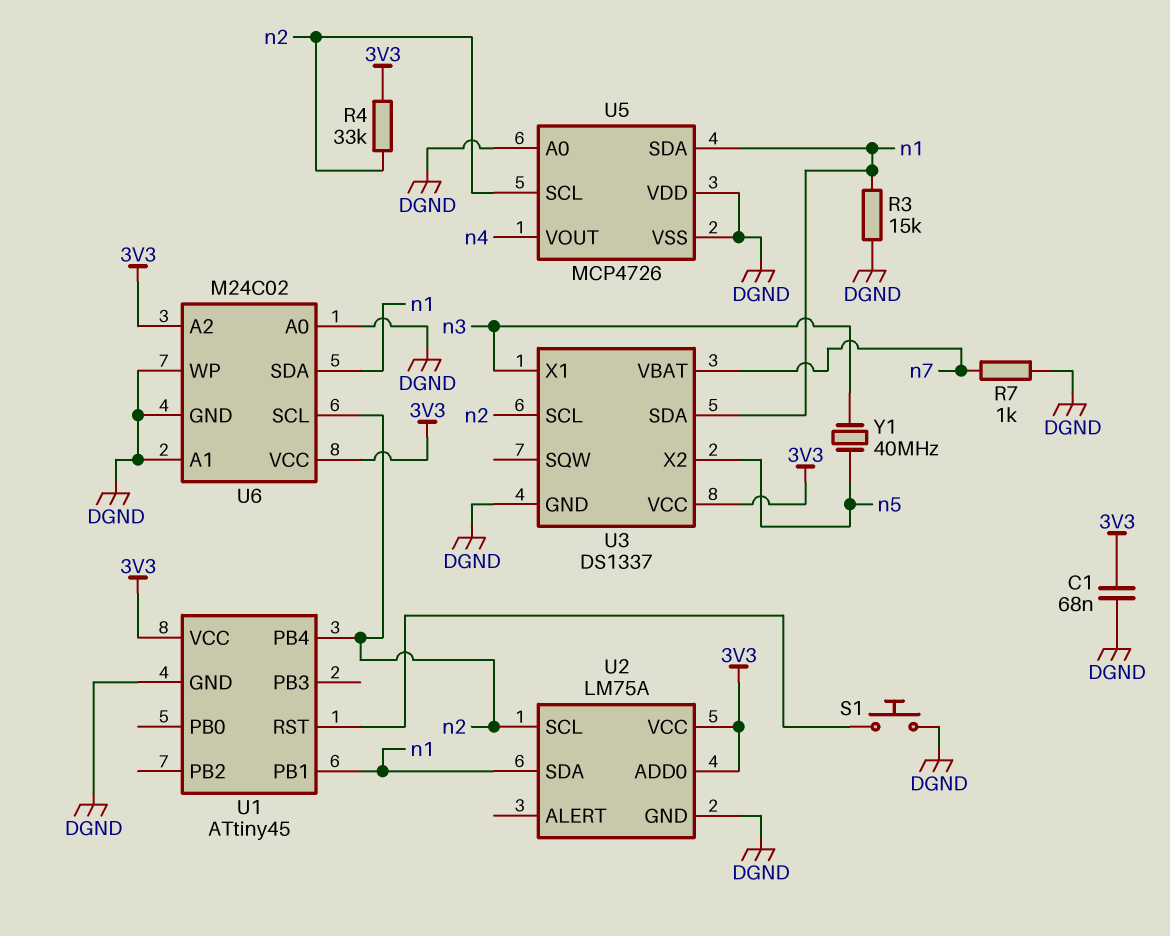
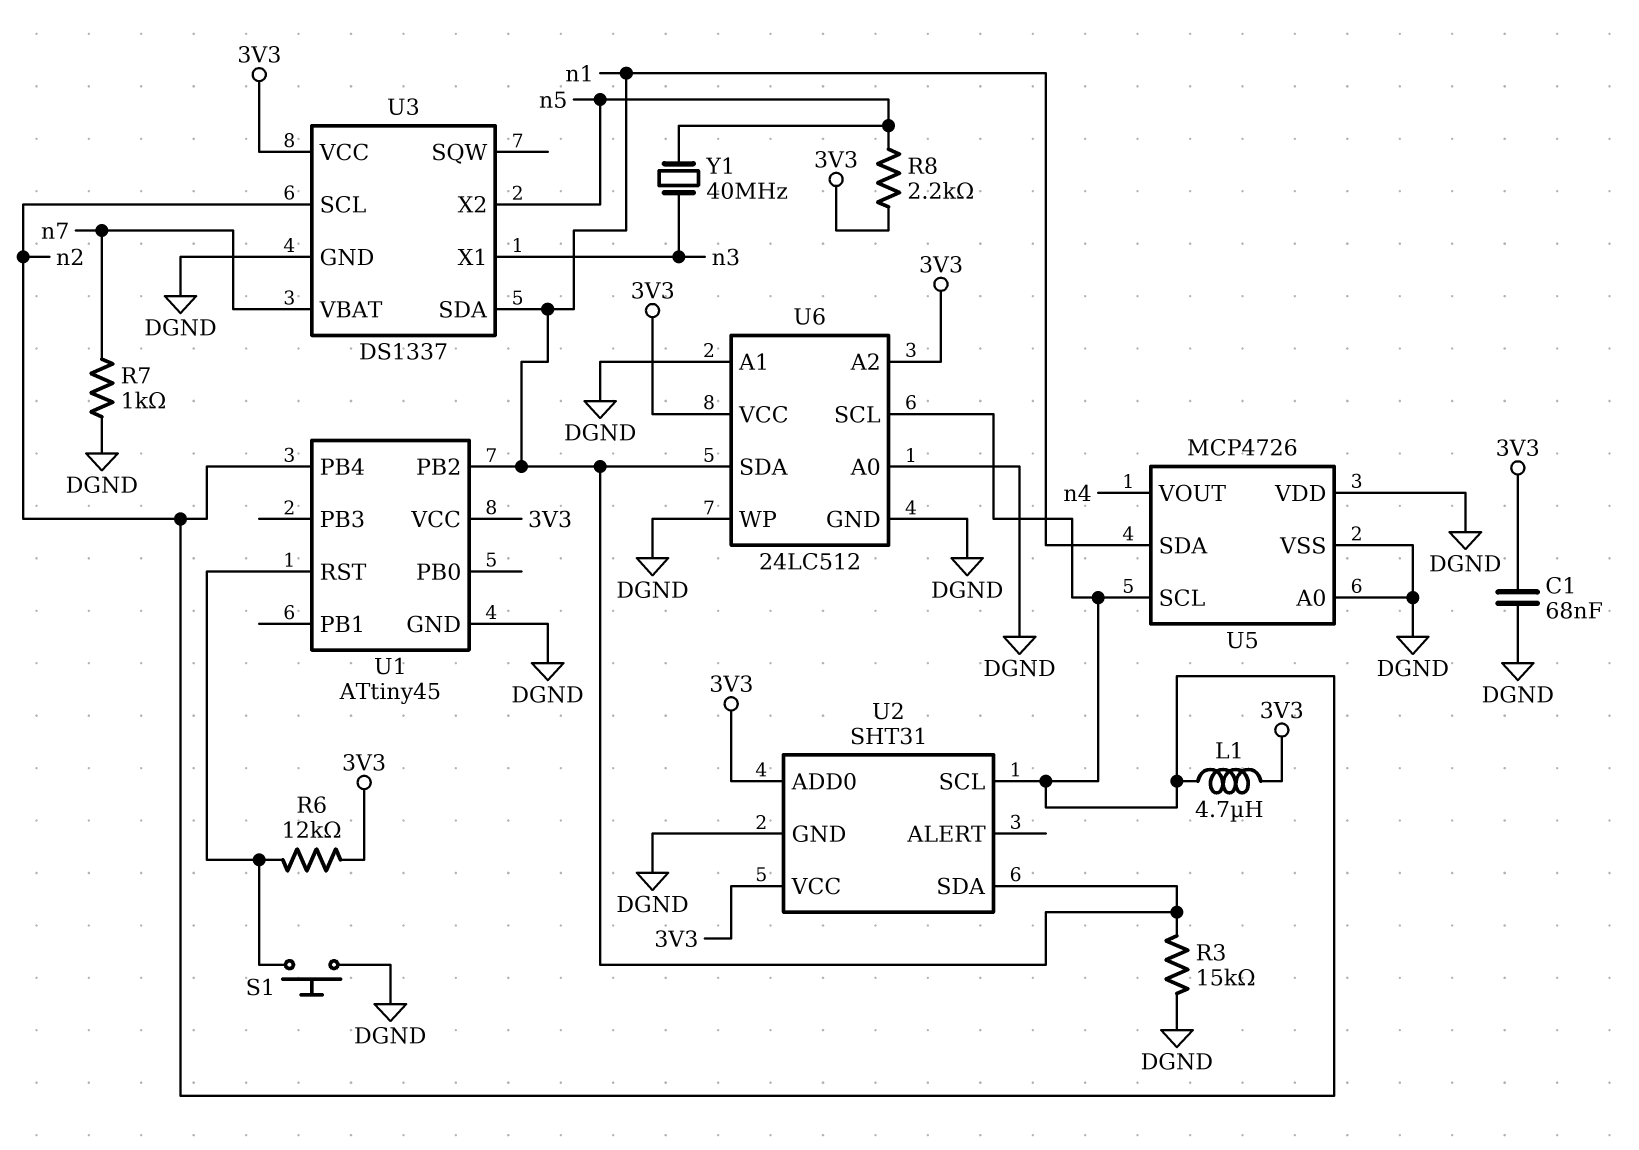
L1: none -> 4.7uH (3V3, n2)
R4: 33k (3V3, n2) -> none
R6: none -> 12k (3V3, U1/RST)
R8: none -> 2.2k (3V3, n5)
U1 pin PB1: n1 -> none
U1 pin PB2: none -> n1
U2: LM75A -> SHT31
U6: M24C02 -> 24LC512

